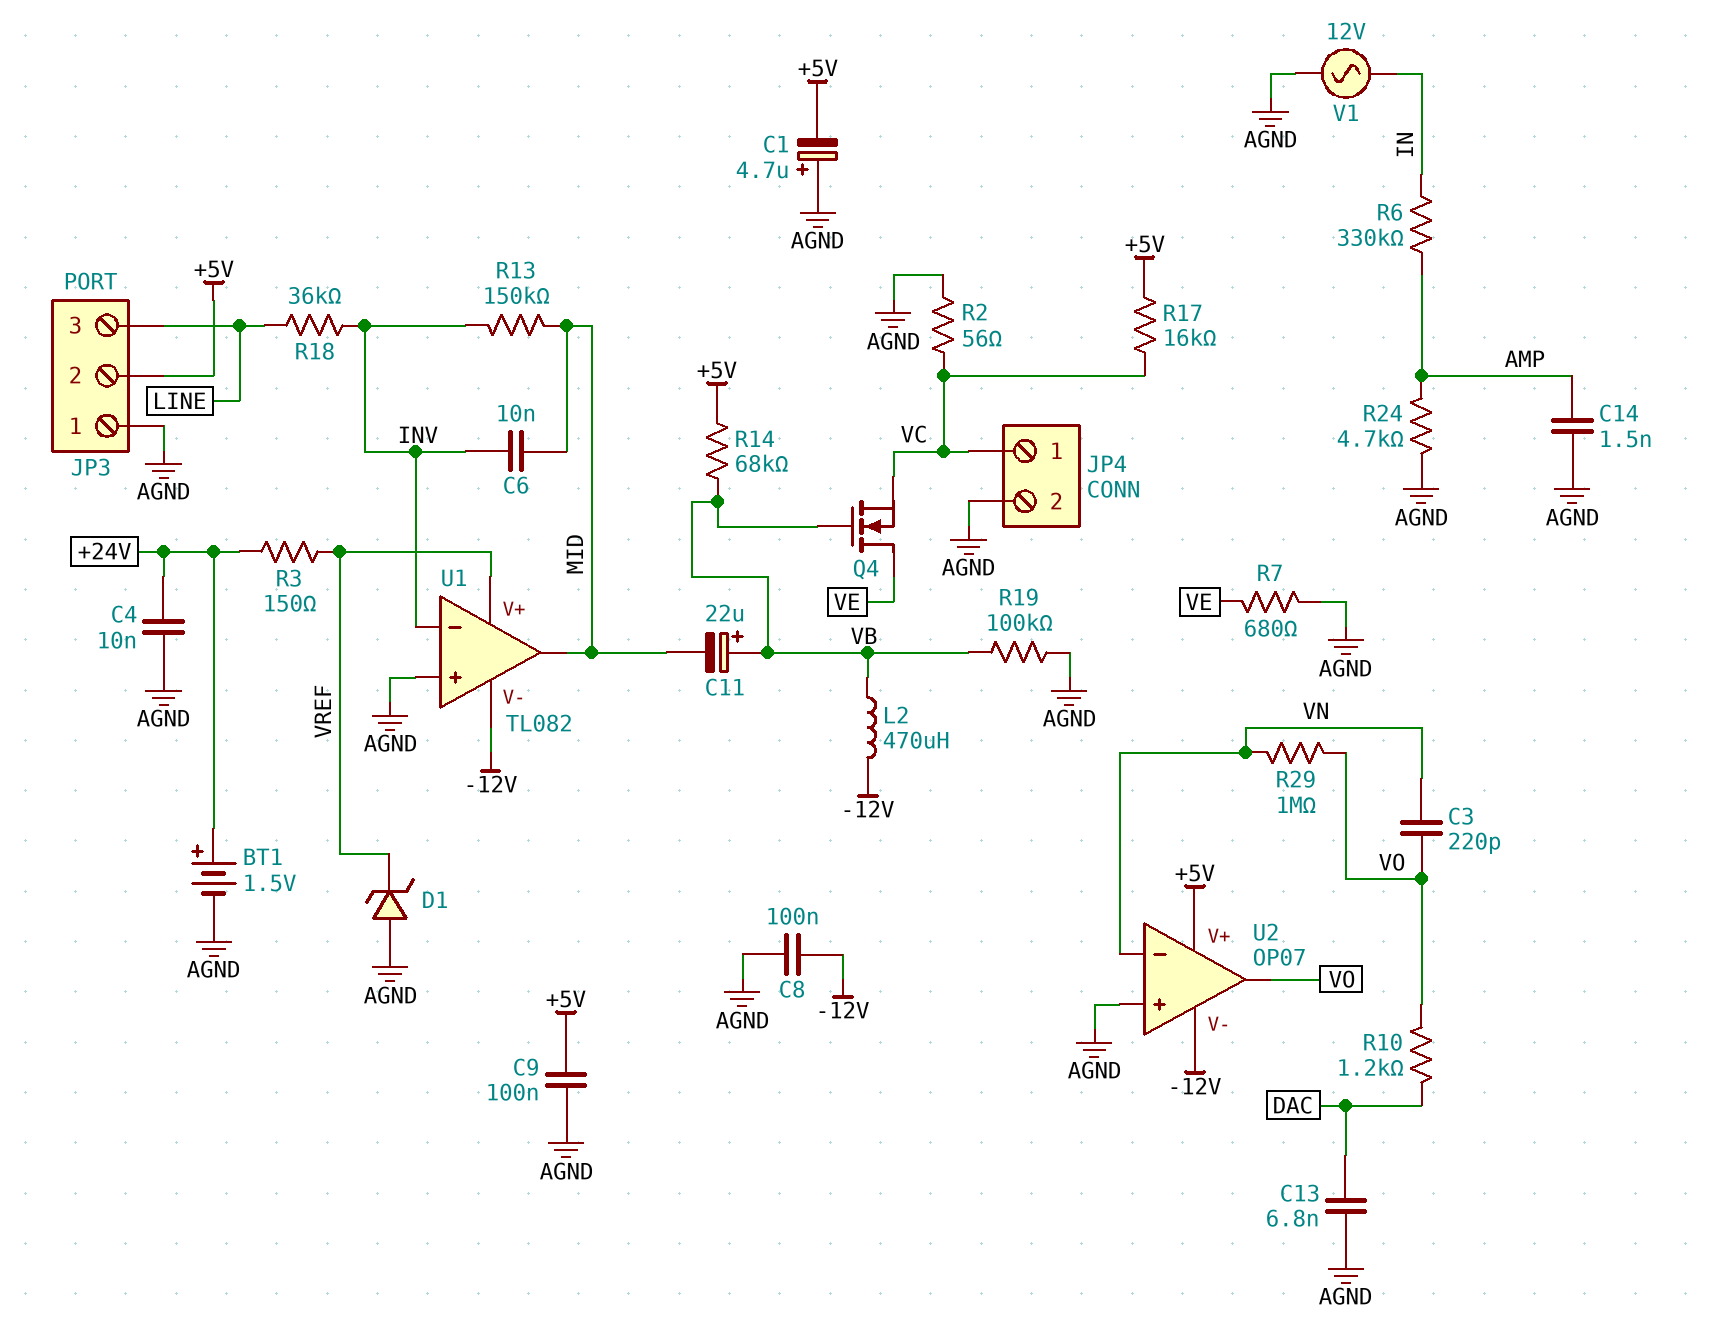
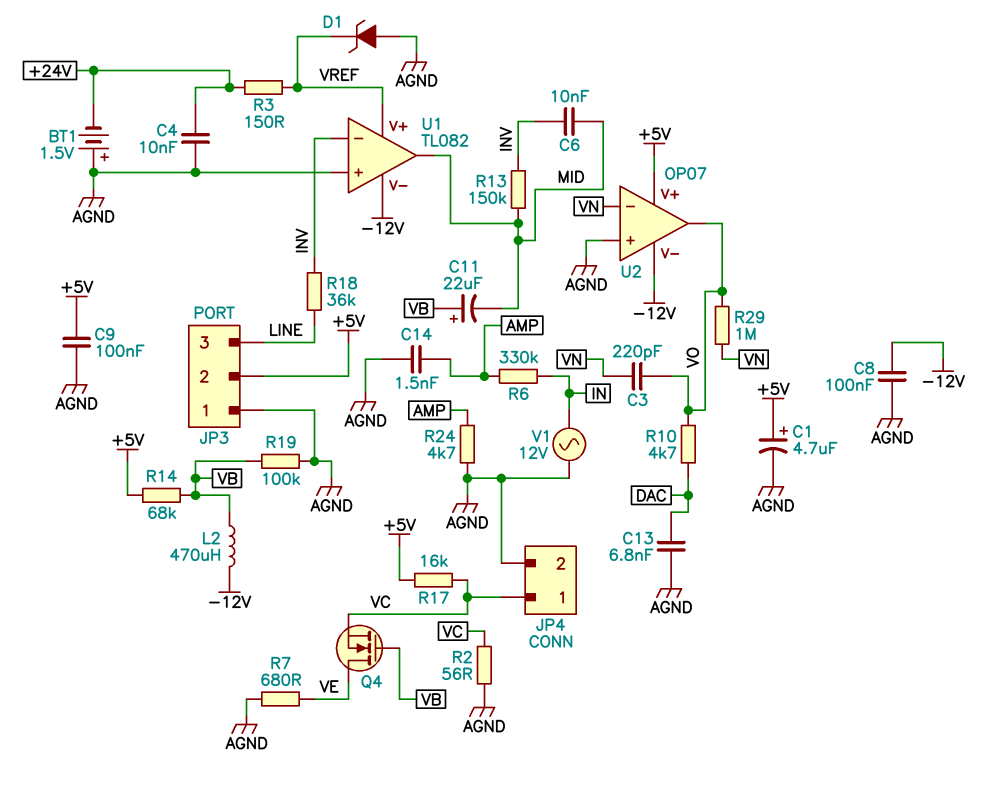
BT1: 1.5V (plus +24V, minus AGND) -> 1.5V (plus AGND, minus +24V)
C1: 4.7uF (plus AGND, minus +5V) -> 4.7uF (plus +5V, minus AGND)
R10: 1.2k (DAC, VO) -> 4.7k (DAC, VO)

